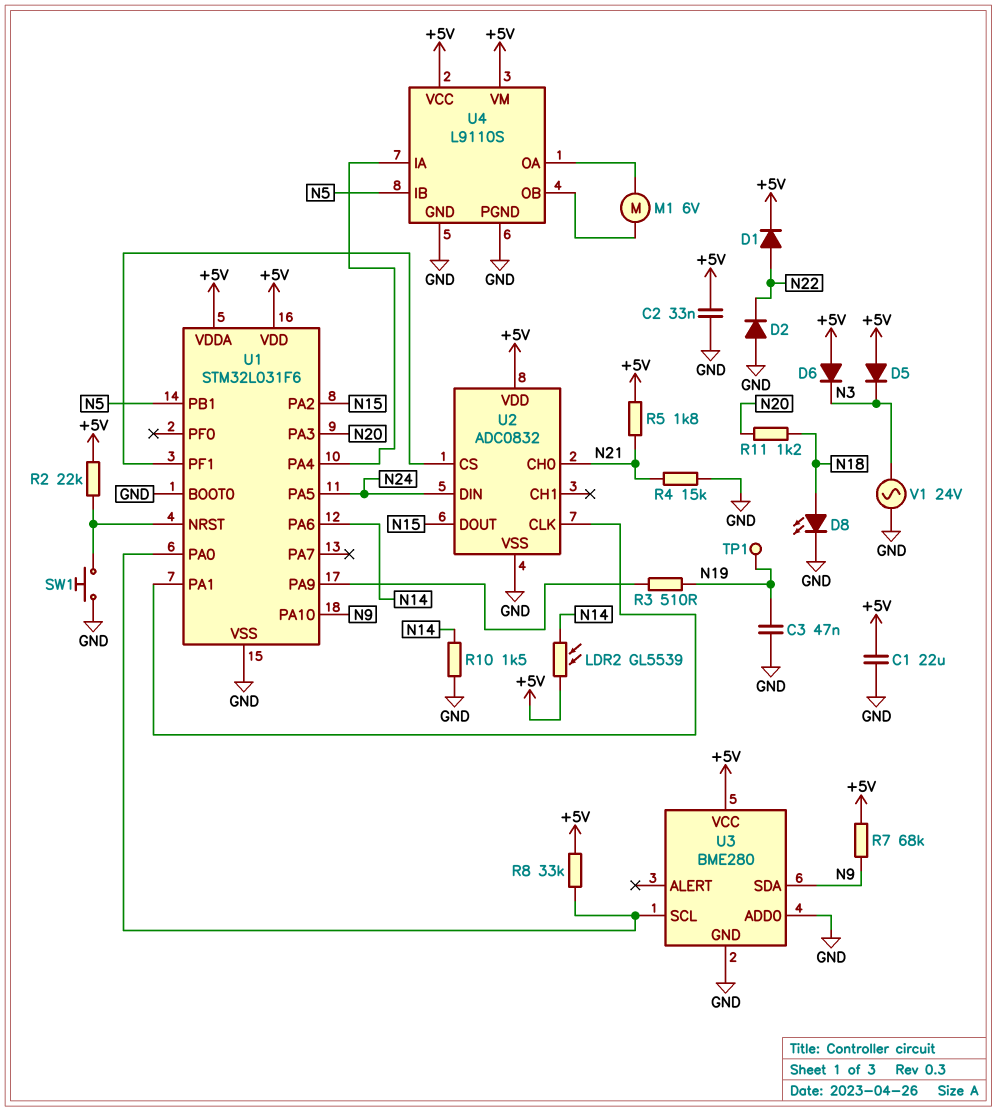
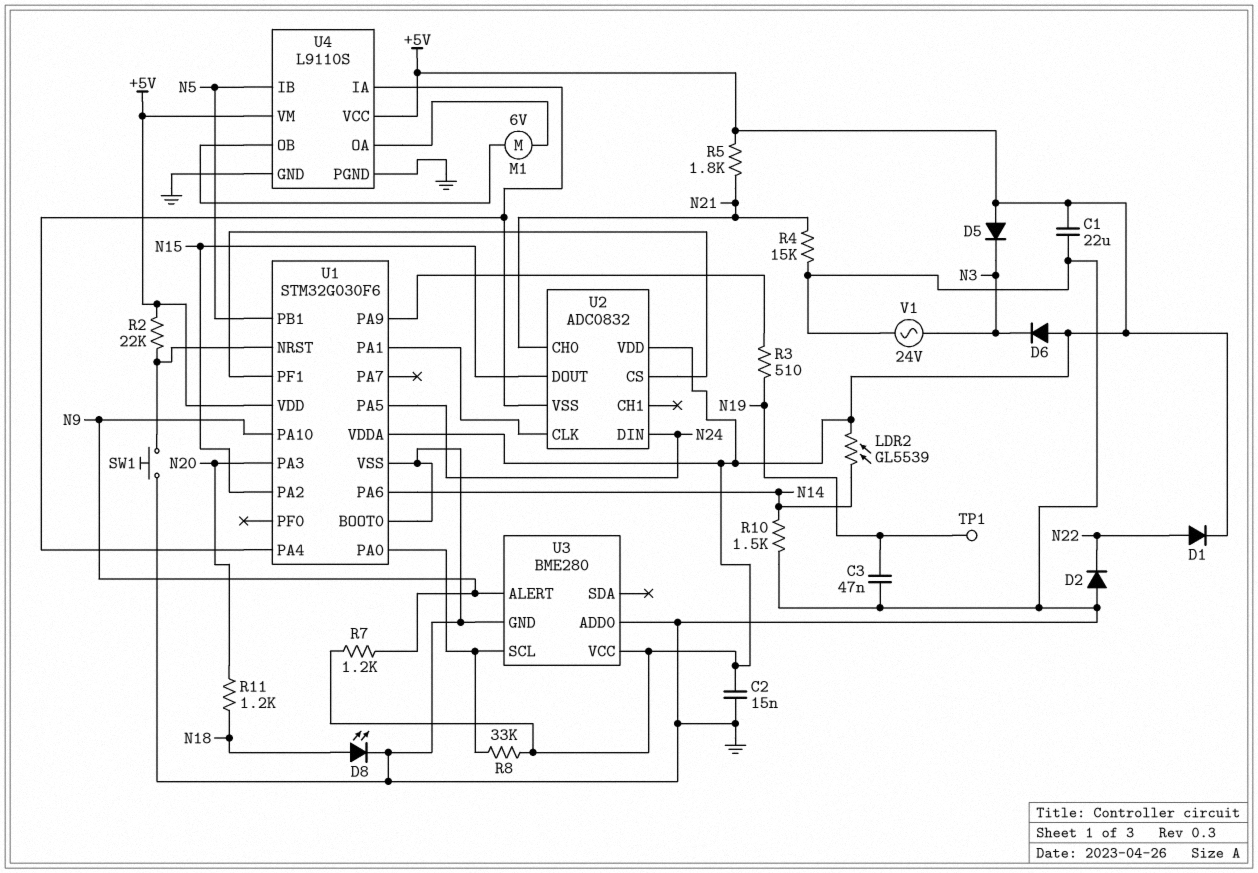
C2: 33nF (+5V, GND) -> 15nF (+5V, GND)
R7: 68k (+5V, N9) -> 1.2k (+5V, N9)
U1: STM32L031F6 -> STM32G030F6
U2 pin VSS: GND -> U1/PA4
U3 pin ALERT: none -> N9
U3 pin SDA: N9 -> none

